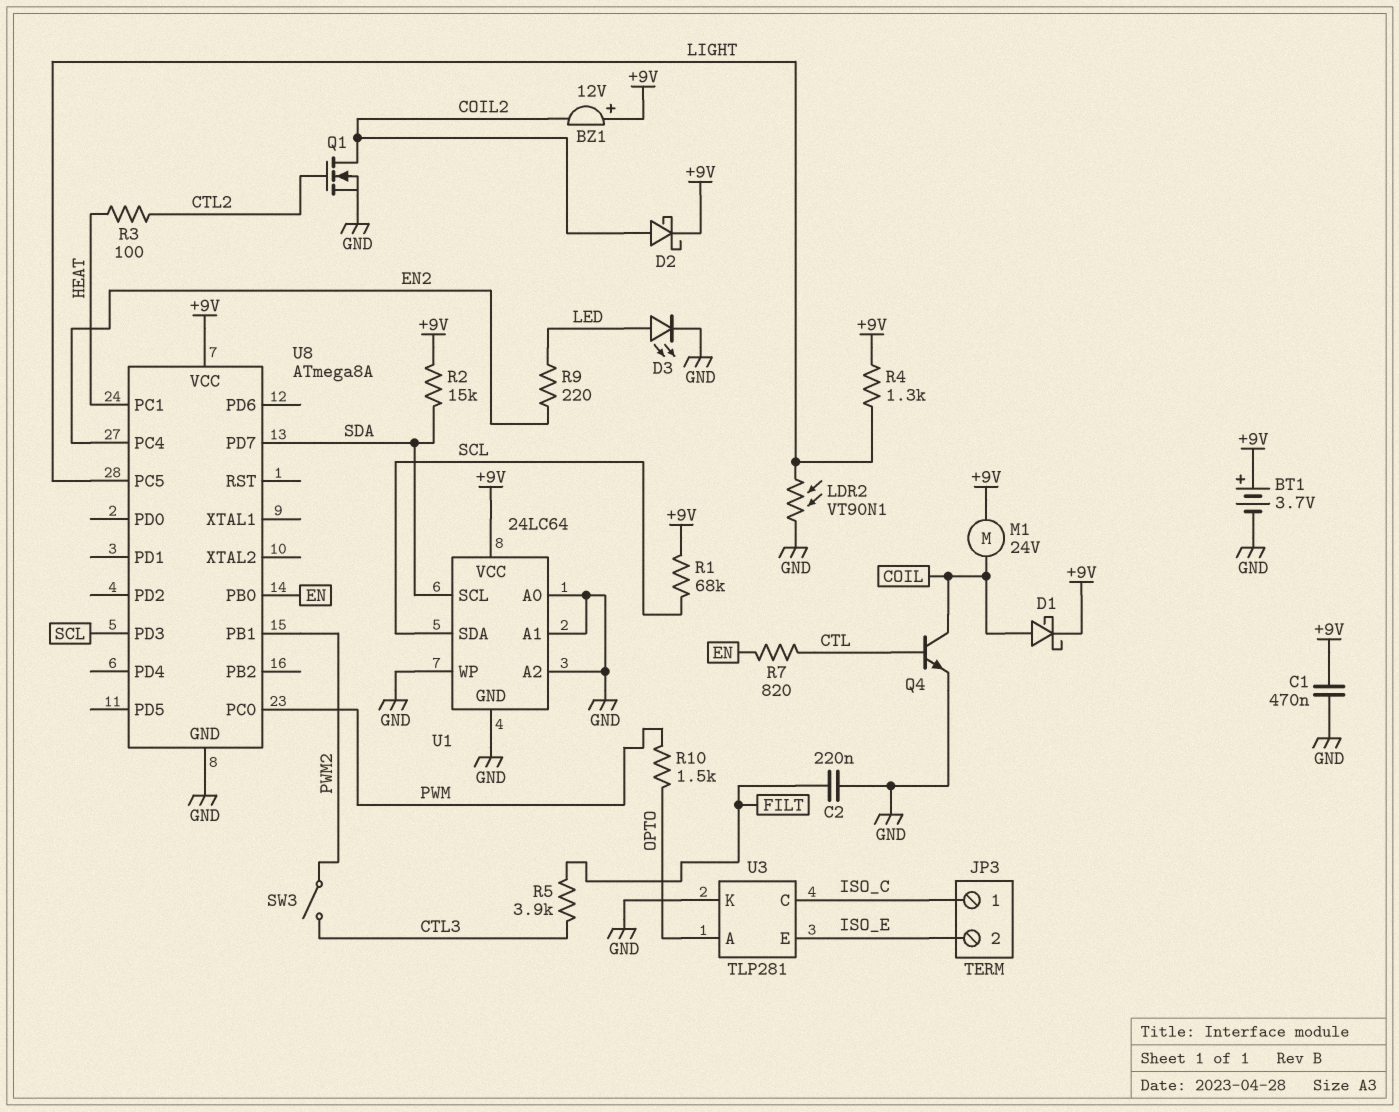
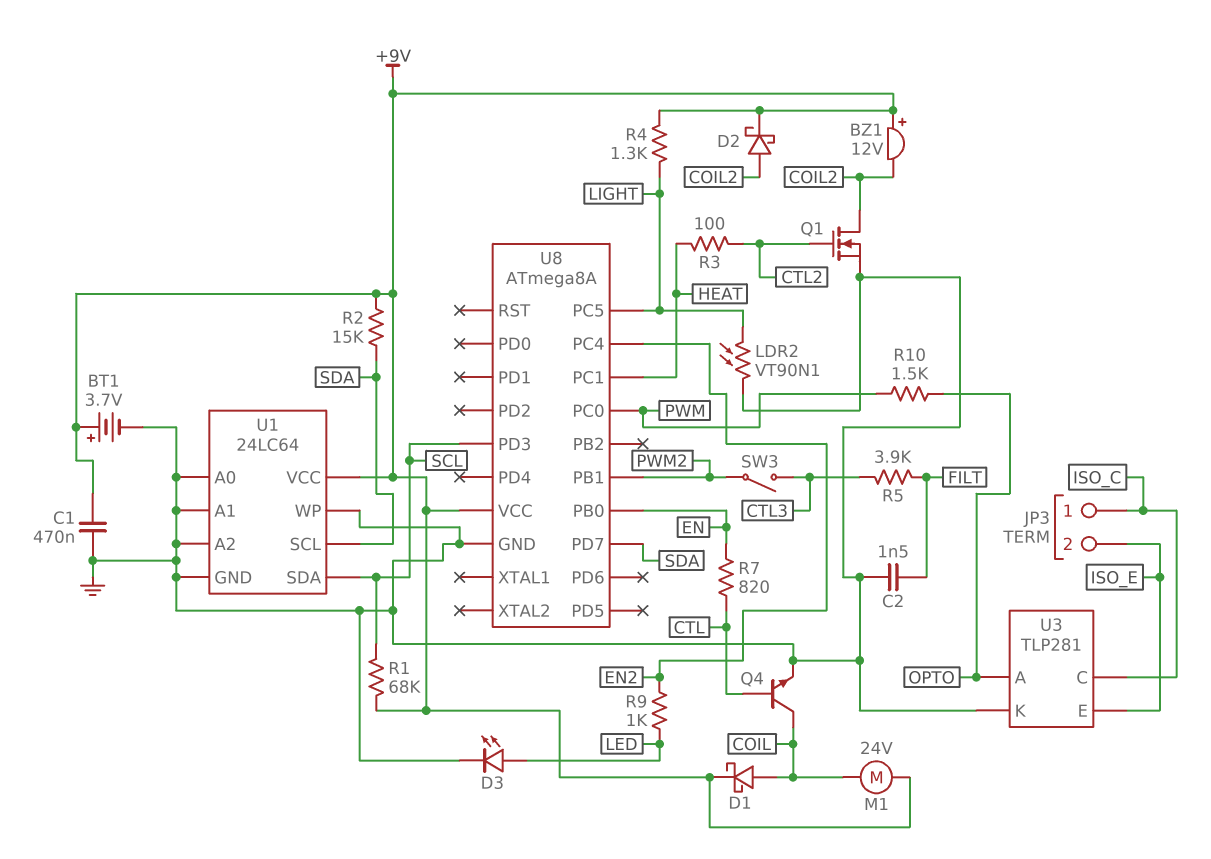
C2: 220nF (FILT, GND) -> 1.5nF (FILT, GND)
R9: 220 (EN2, LED) -> 1k (EN2, LED)

